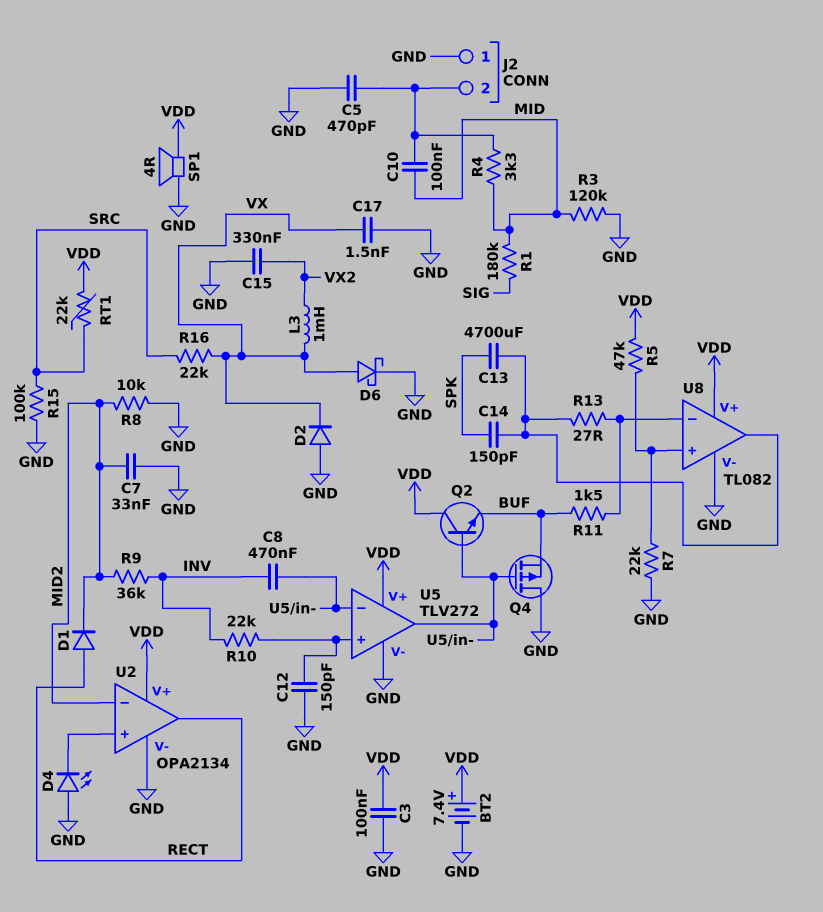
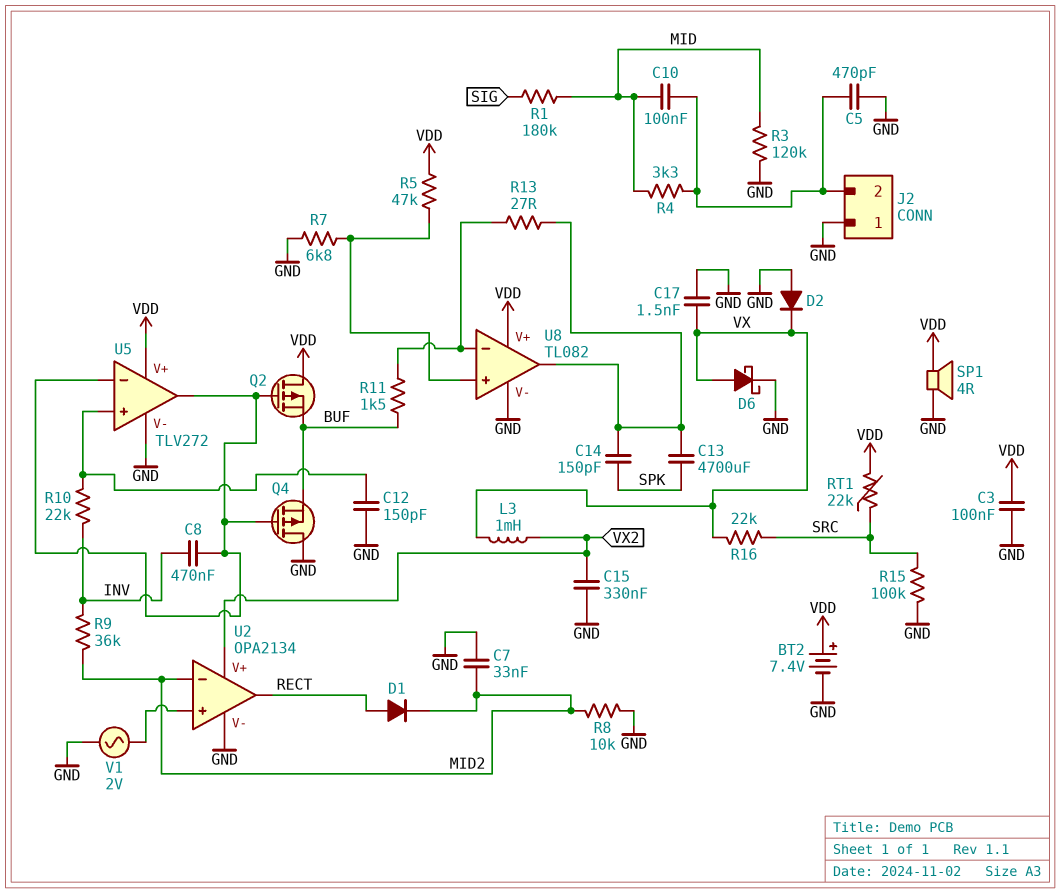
D4: LED (A GND, K U2/in+) -> none
Q2: NPN (B U5/in-, C VDD, E BUF) -> PMOS (G U5/in-, D VDD, S BUF)
R7: 22k (GND, U8/in+) -> 6.8k (GND, U8/in+)
U2 pin V+: VDD -> VX2
V1: none -> AC 2V (GND, U2/in+)

